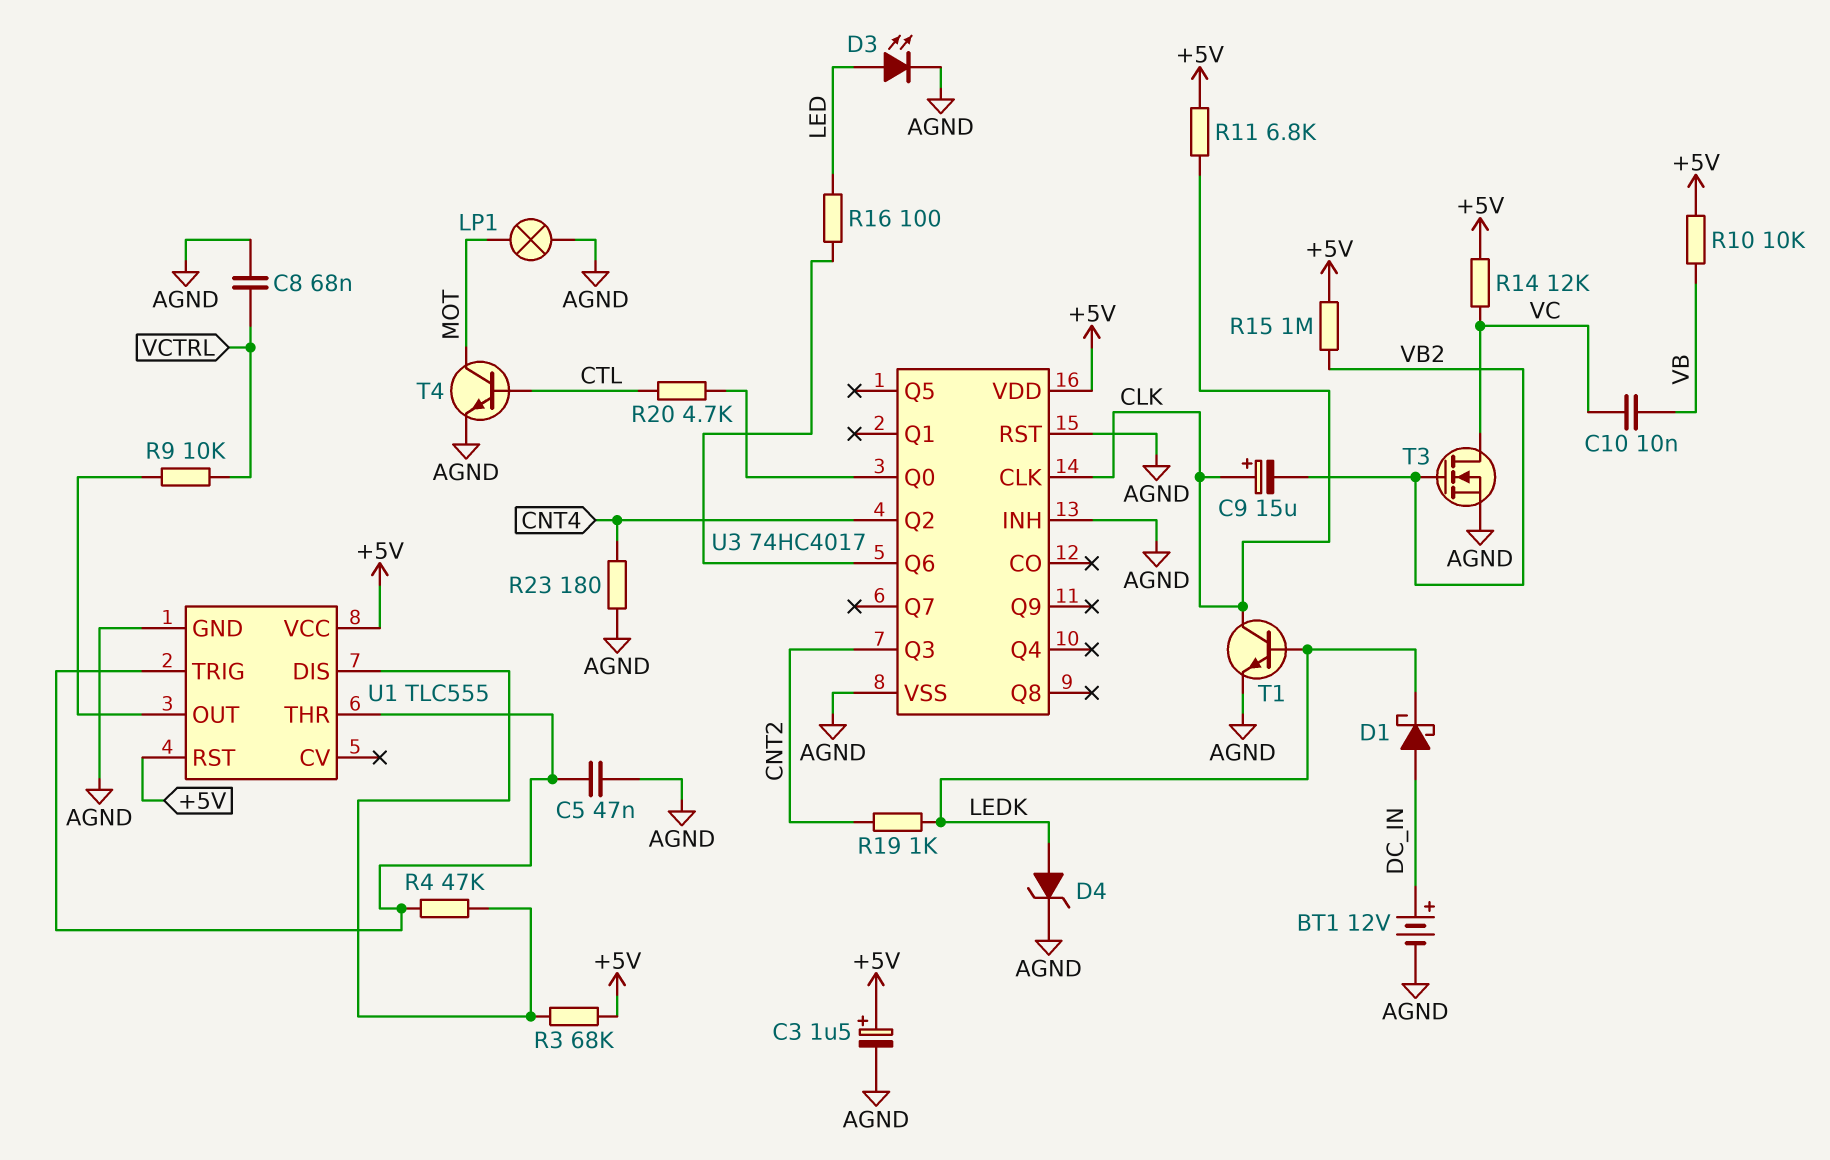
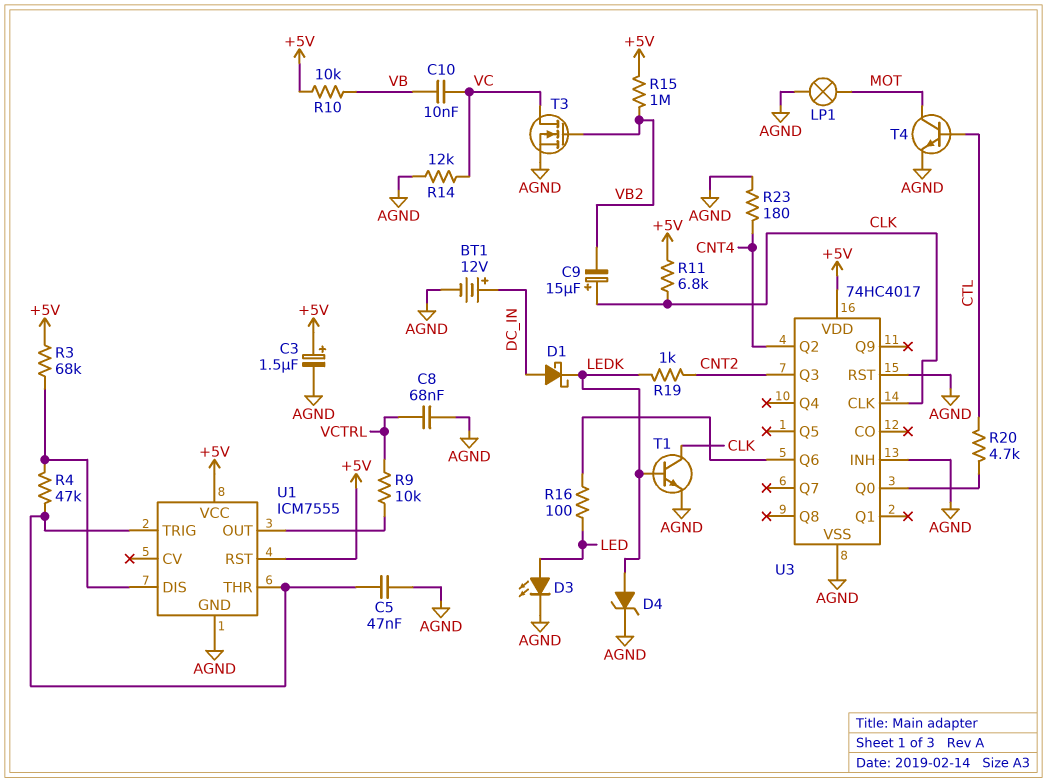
R14: 12k (+5V, VC) -> 12k (AGND, VC)
U1: TLC555 -> ICM7555

